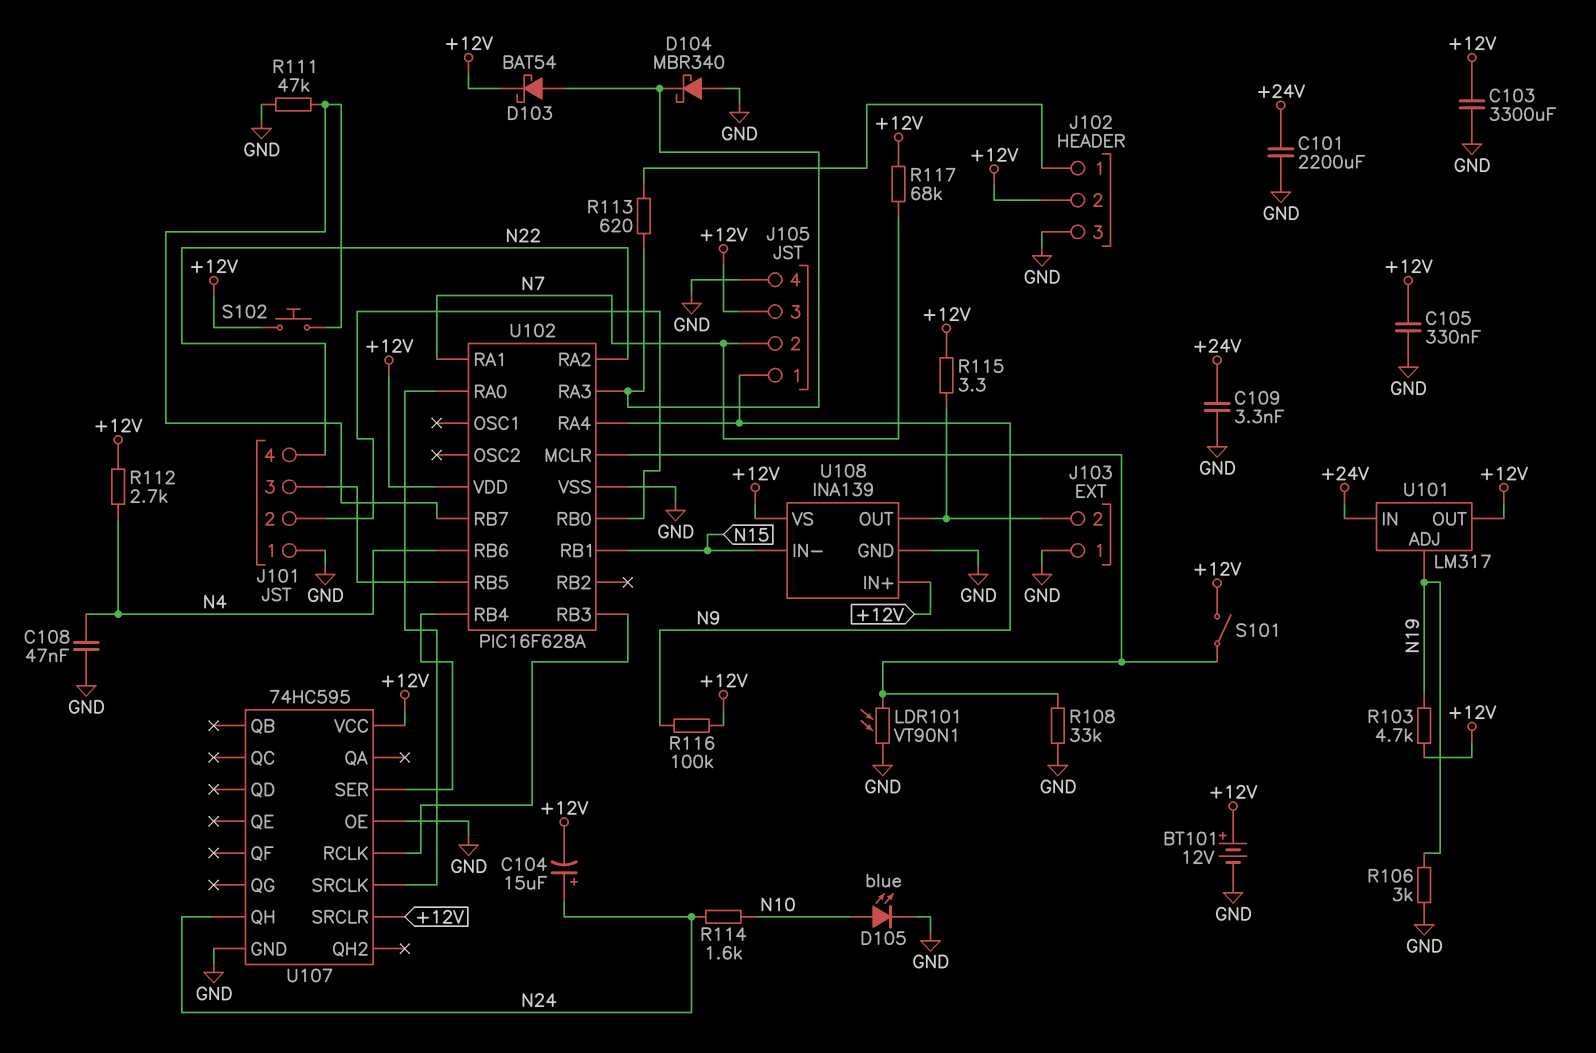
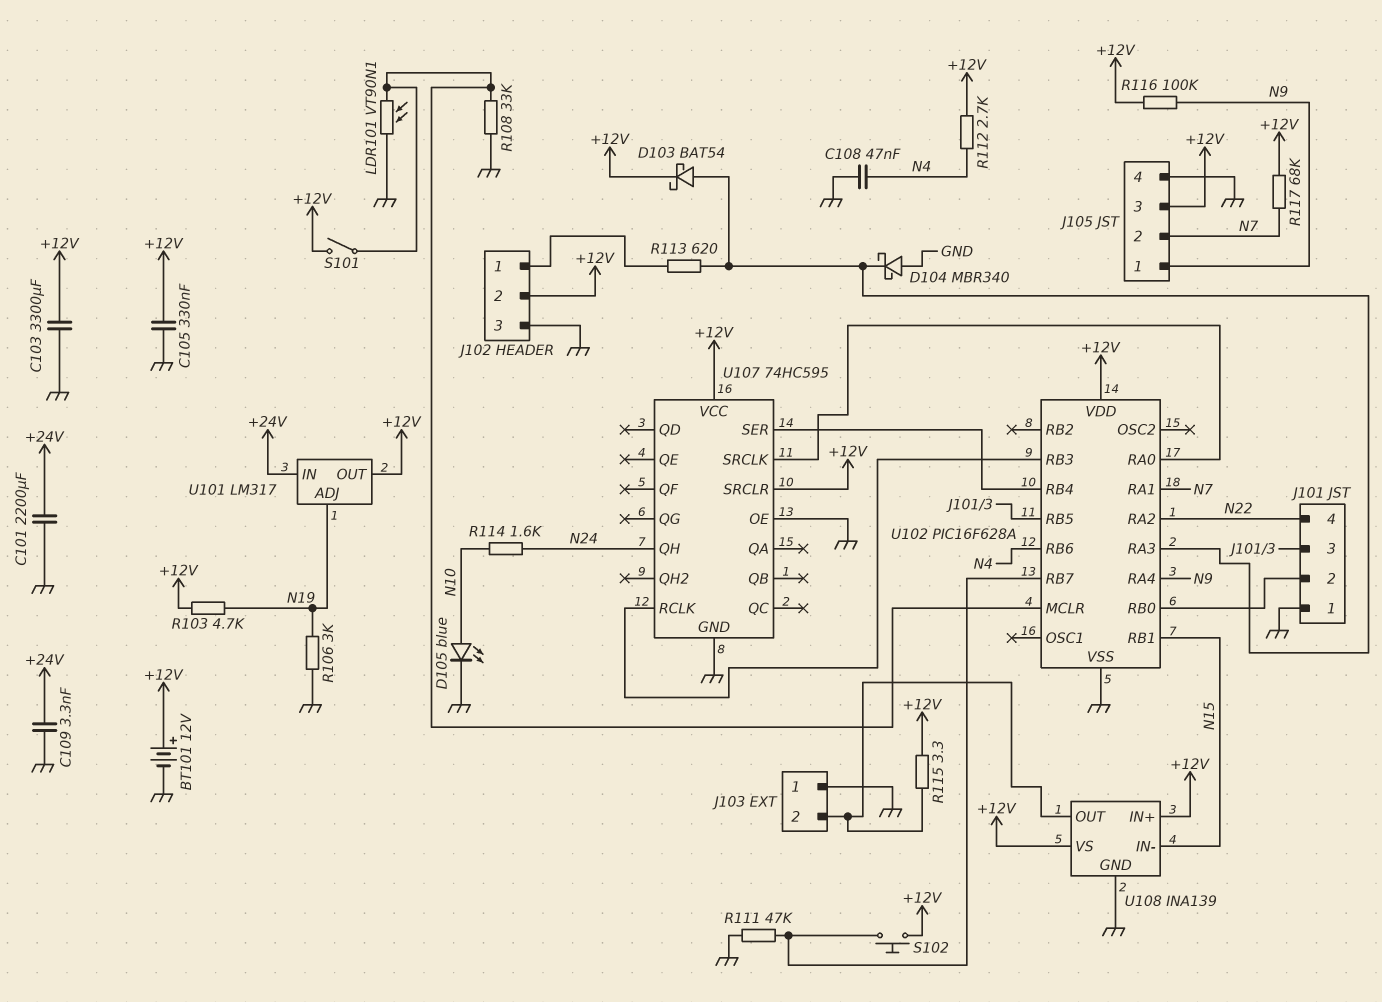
C104: 15uF (plus N24, minus +12V) -> none

